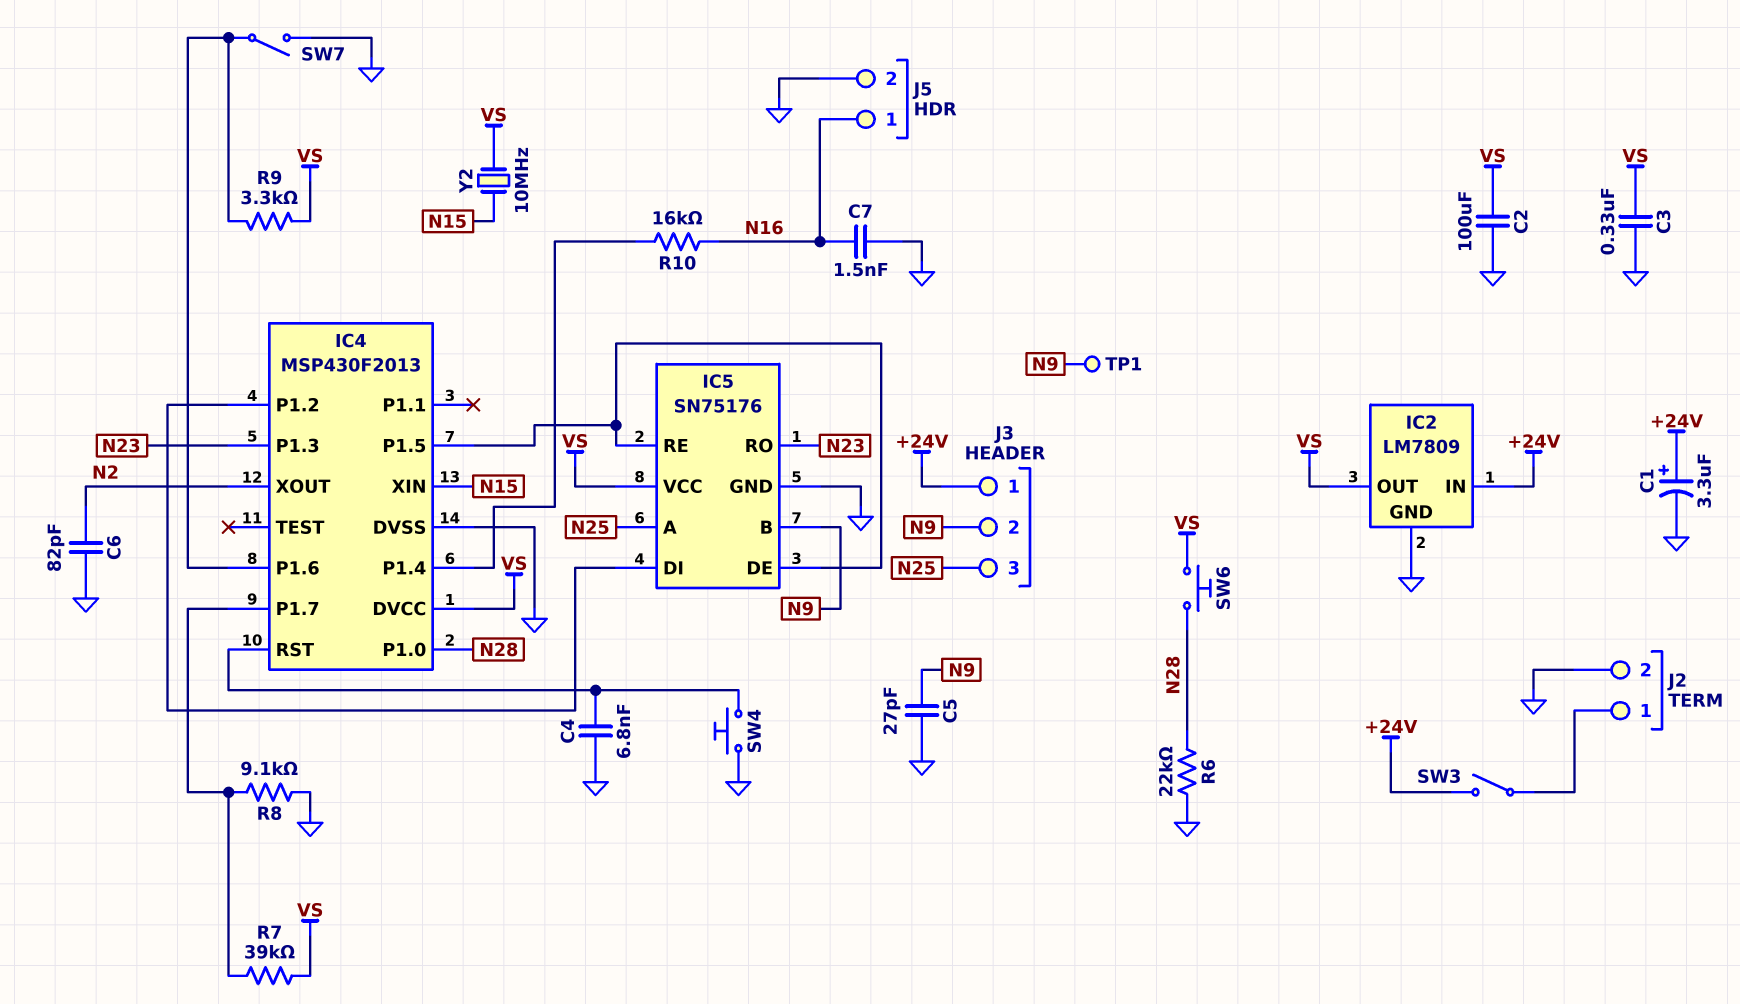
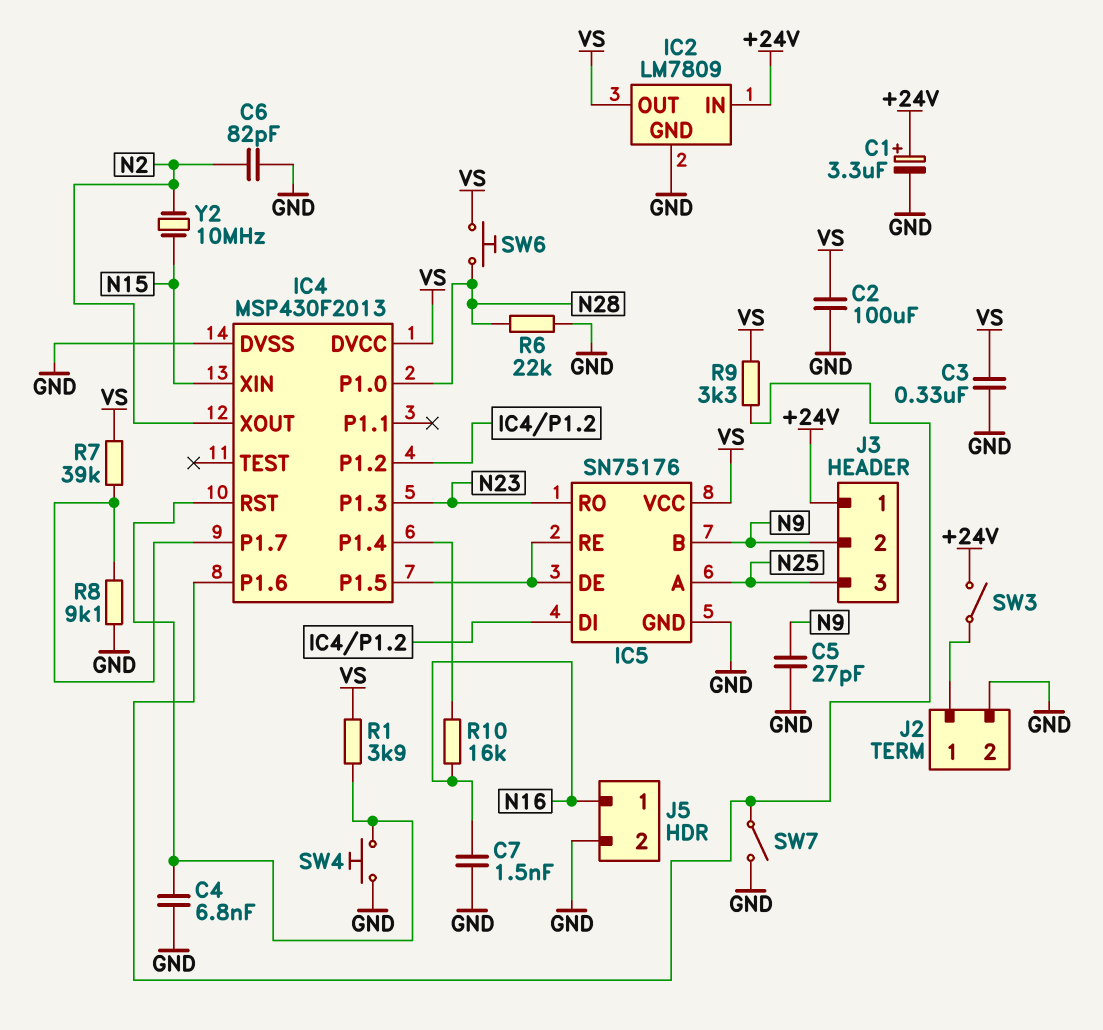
R1: none -> 3.9k (IC4/RST, VS)
TP1: test point (N9) -> none
Y2: 10MHz (N15, VS) -> 10MHz (N2, N15)

